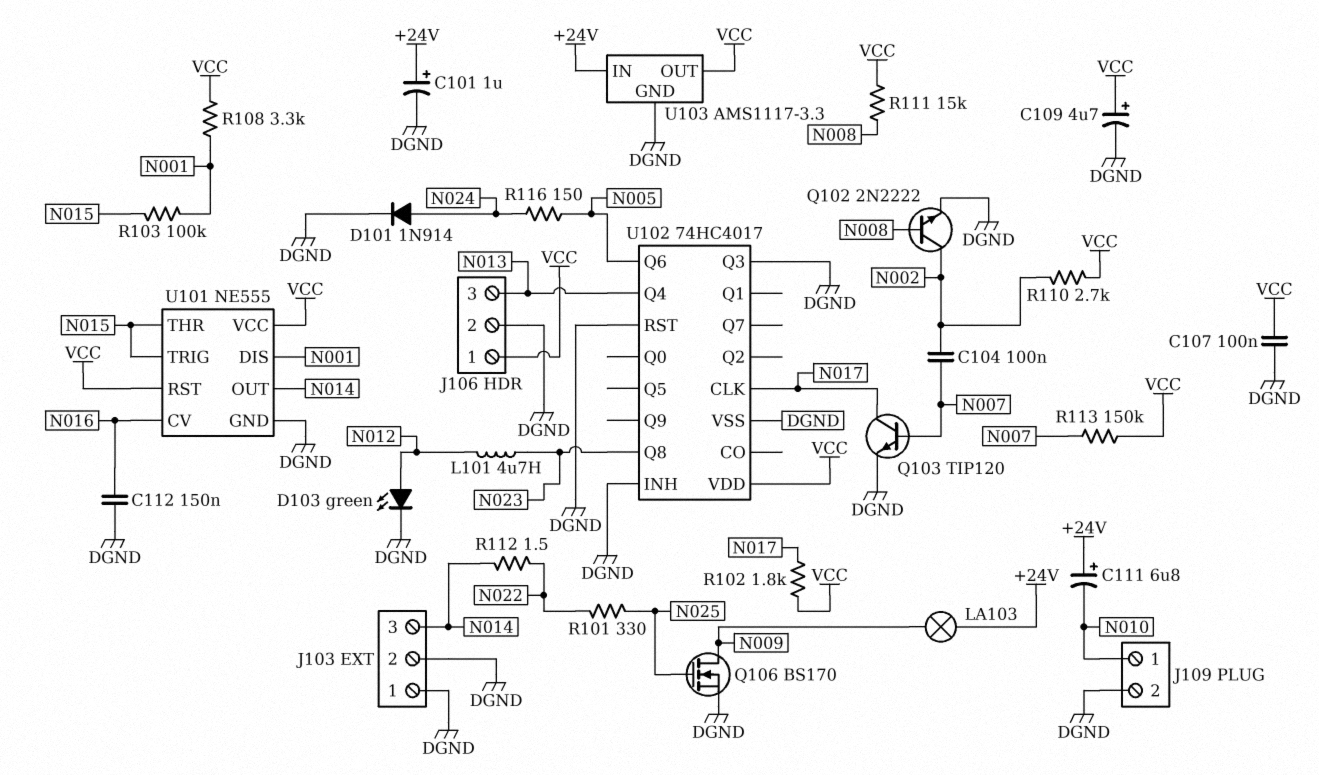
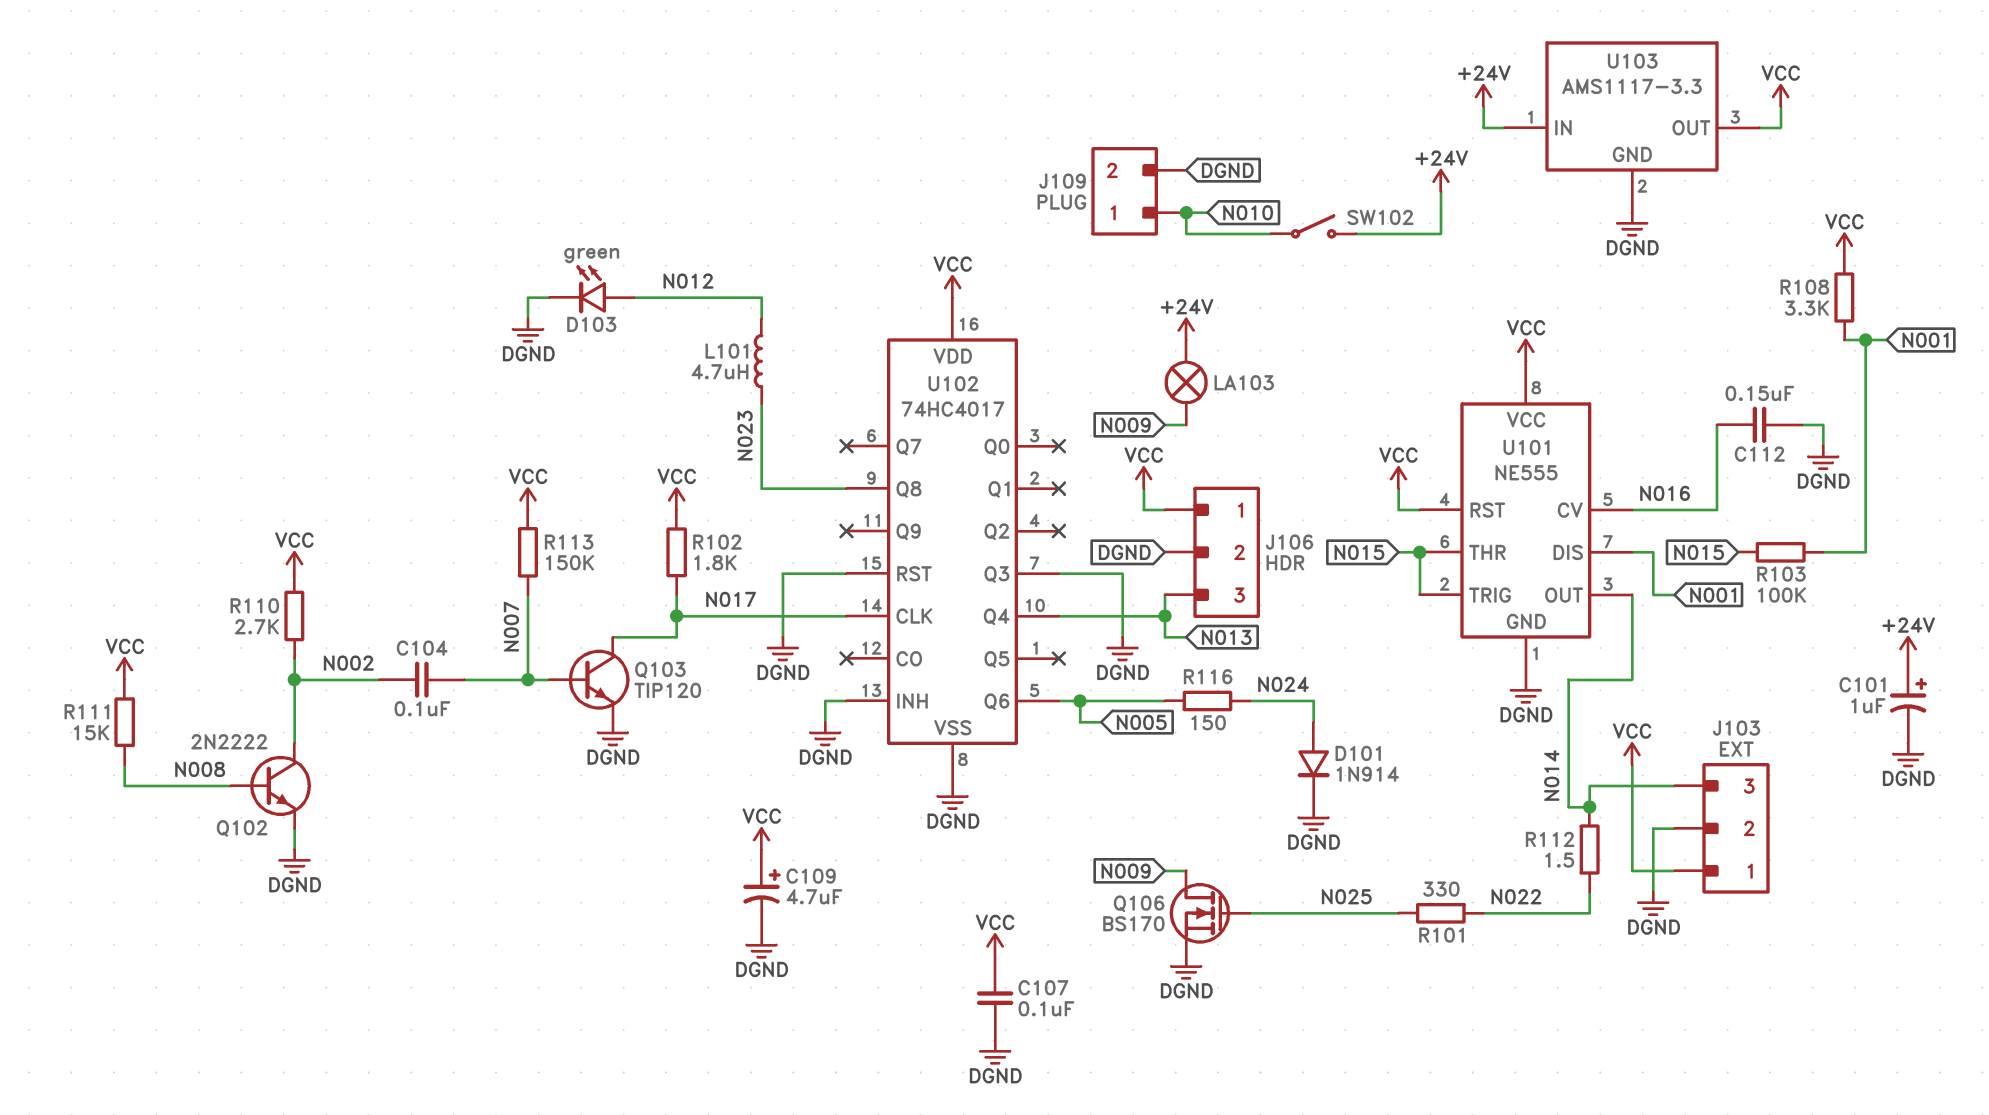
C111: 6.8uF (plus +24V, minus N010) -> none
J103 pin 1: DGND -> VCC
SW102: none -> switch (+24V, N010)

